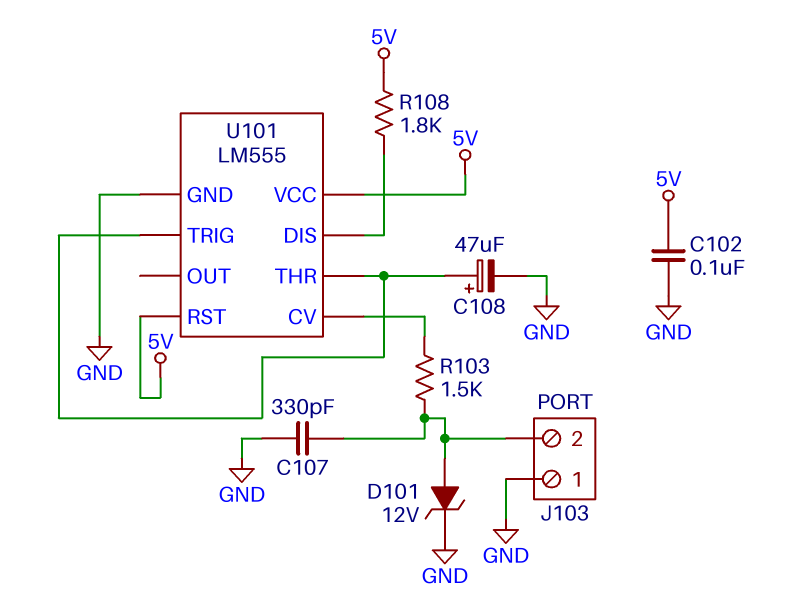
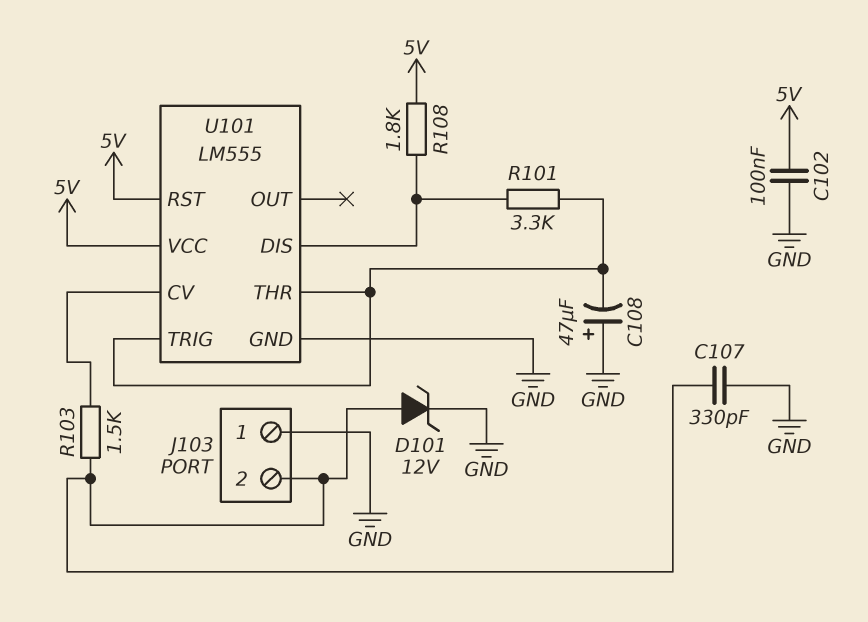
C108: 47uF (plus U101/THR, minus GND) -> 47uF (plus GND, minus U101/THR)
R101: none -> 3.3k (U101/DIS, U101/THR)

